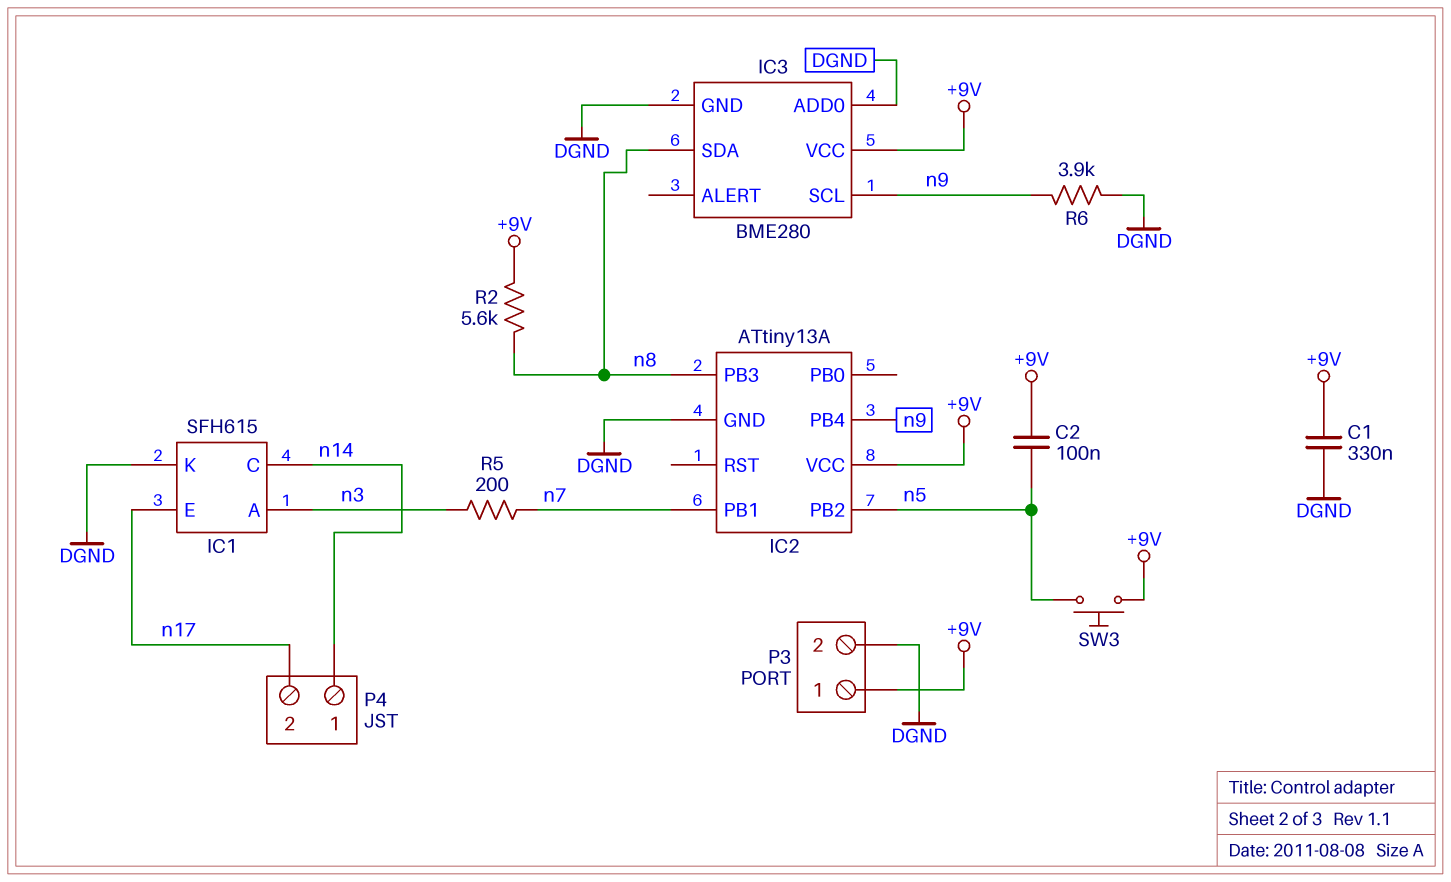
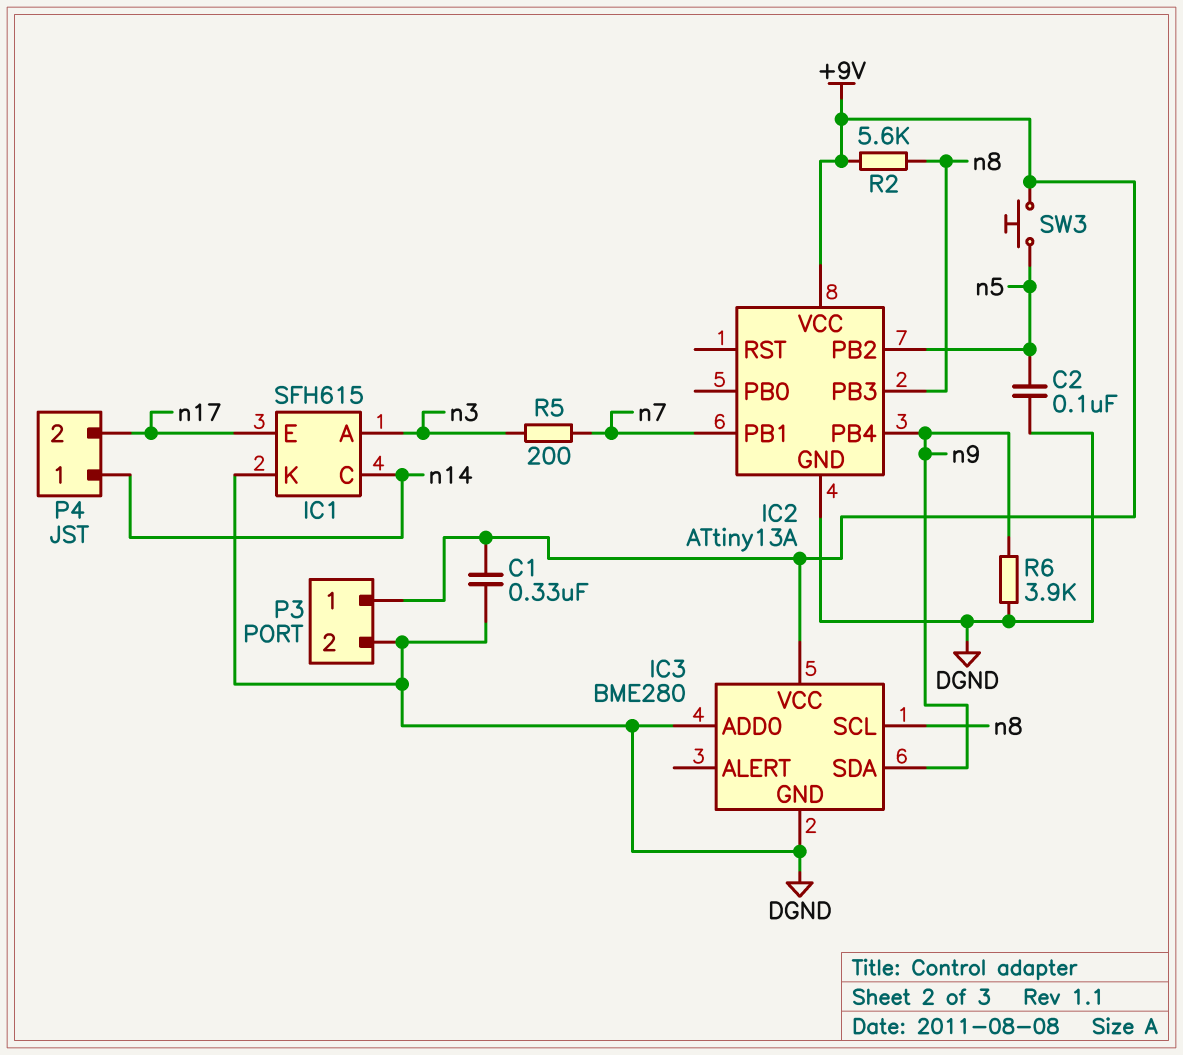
C2: 100nF (+9V, n5) -> 100nF (DGND, n5)
IC3 pin SCL: n9 -> n8
IC3 pin SDA: n8 -> n9

